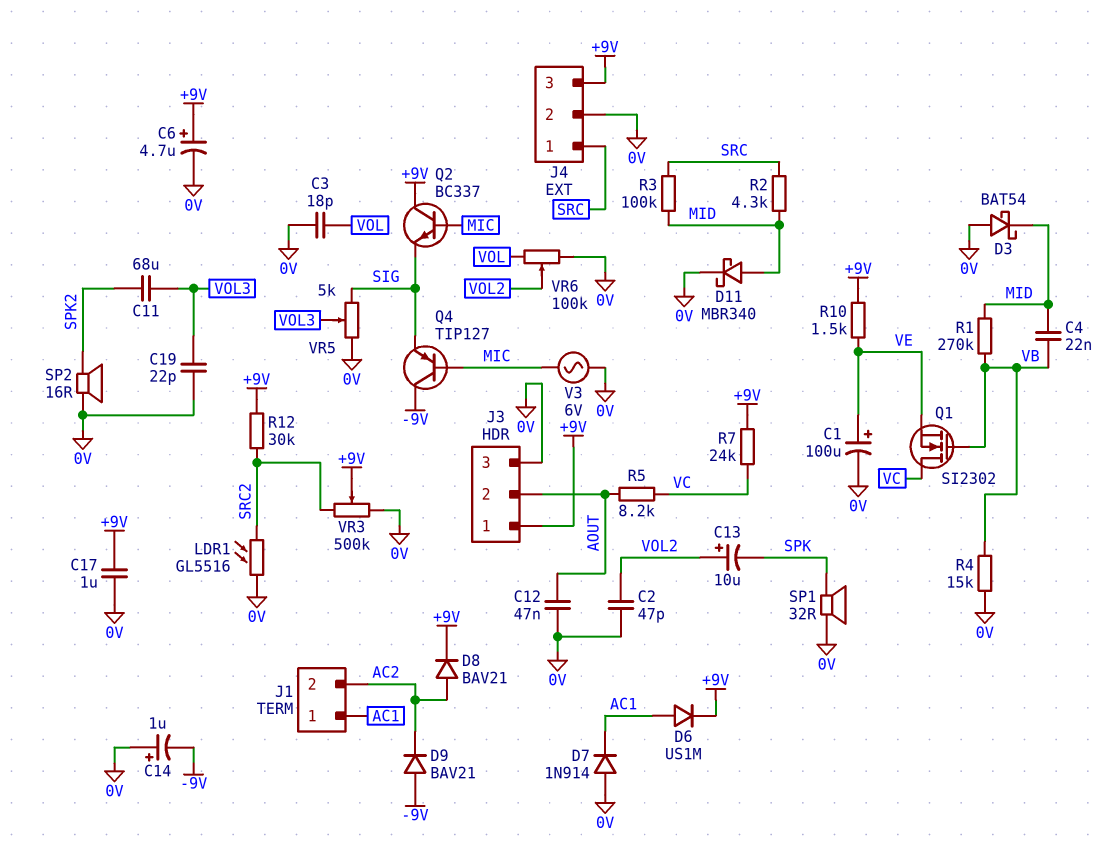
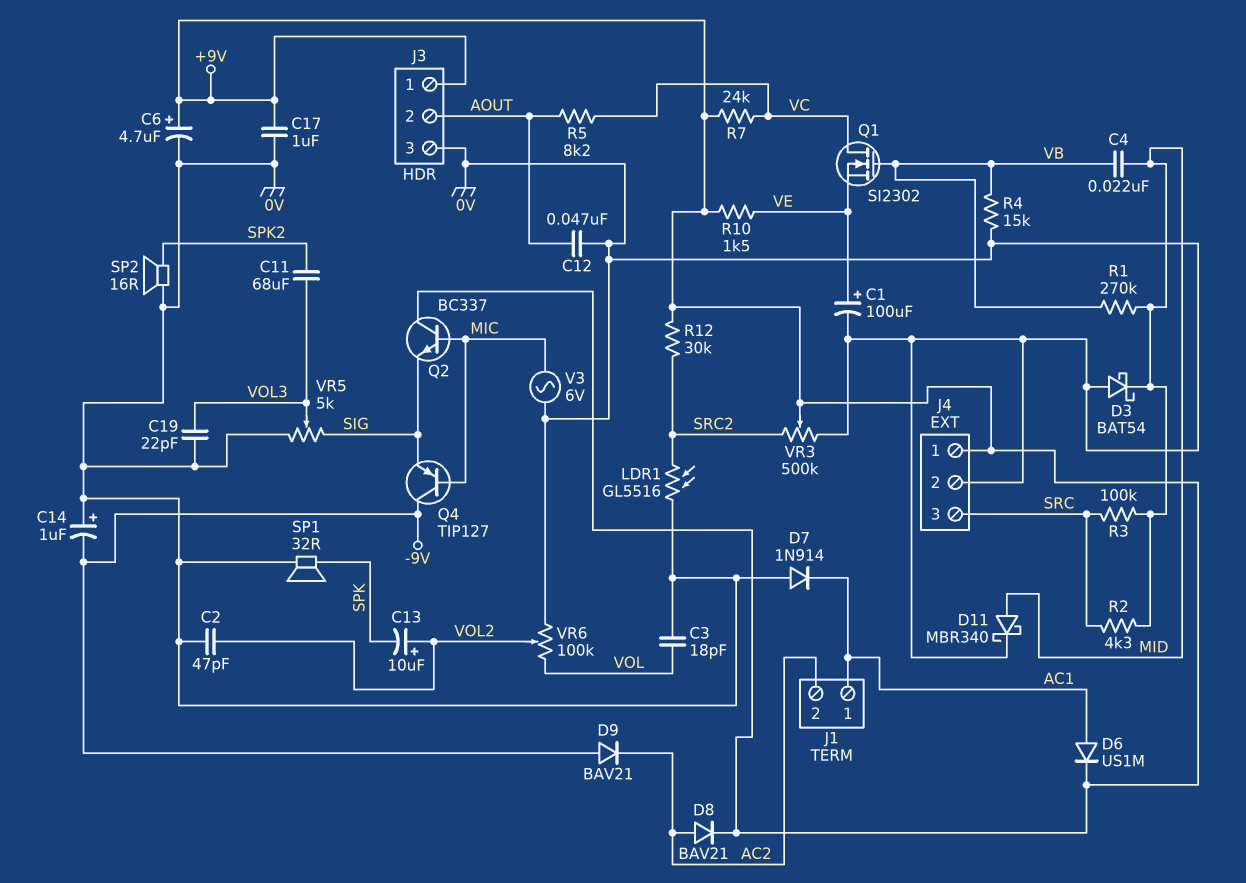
J4 pin 1: SRC -> +9V
J4 pin 3: +9V -> SRC

